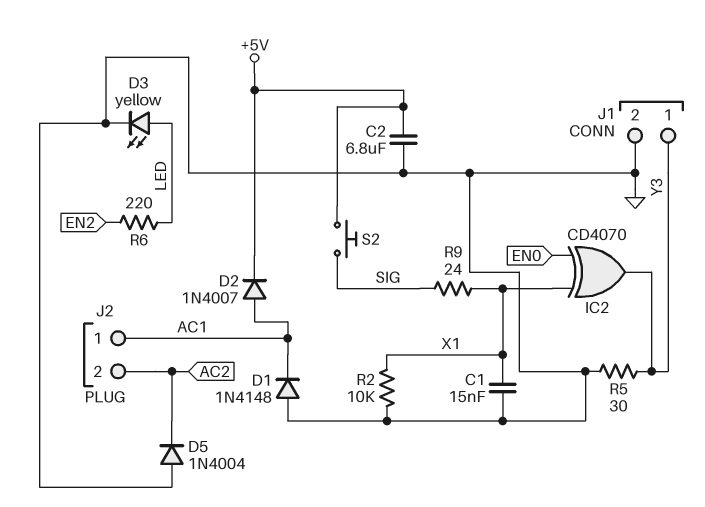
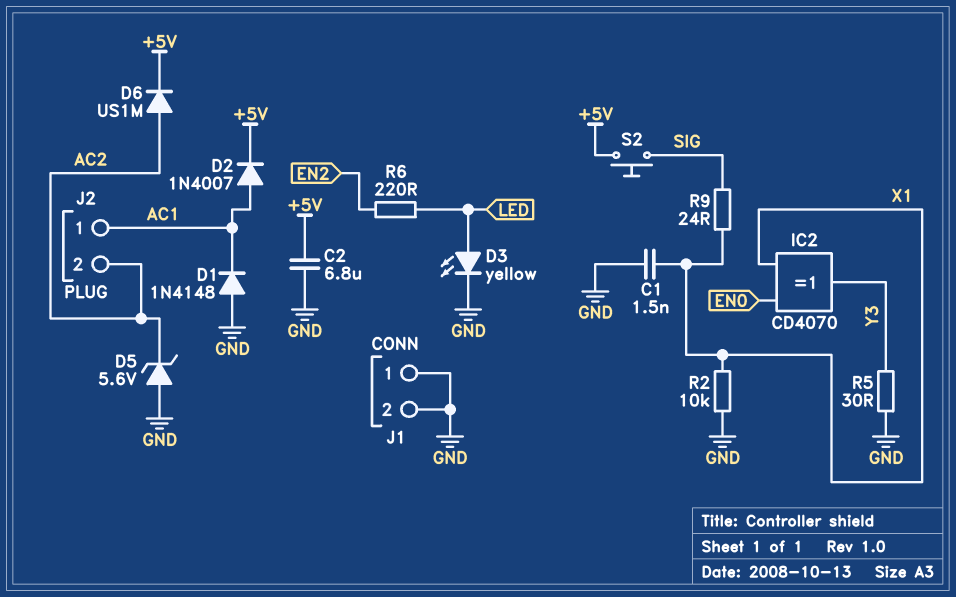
C1: 15nF (GND, X1) -> 1.5nF (GND, X1)
D5: diode 1N4004 (A GND, K AC2) -> zener 5.6V (A GND, K AC2)
D6: none -> diode US1M (A AC2, K +5V)
J1 pin 1: Y3 -> GND

